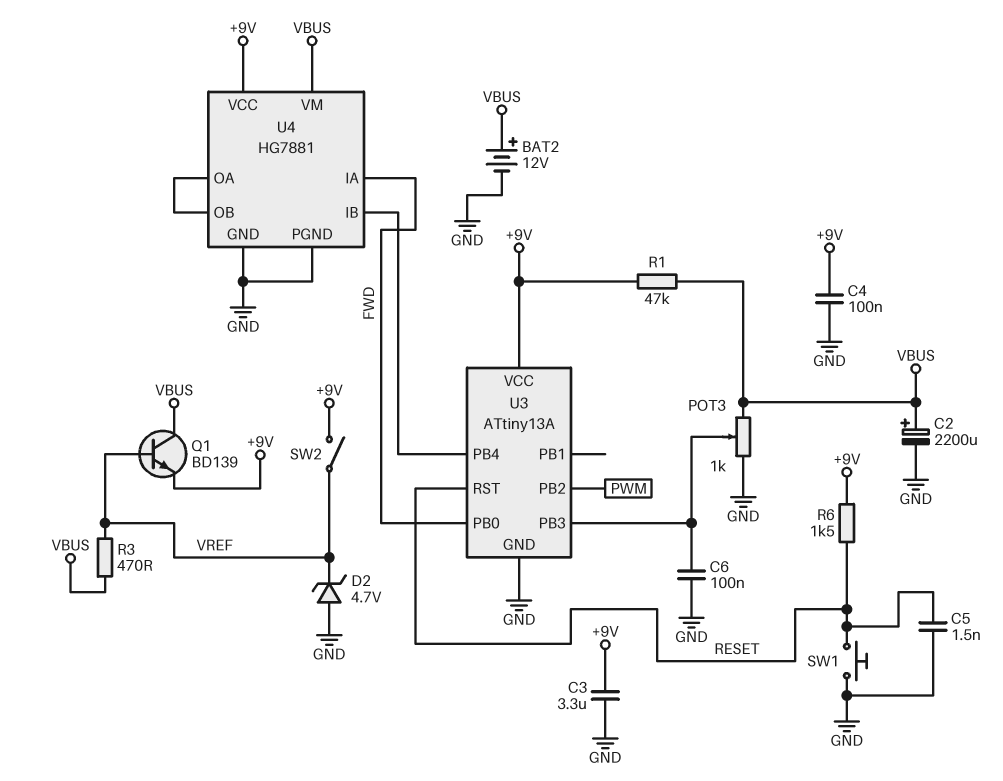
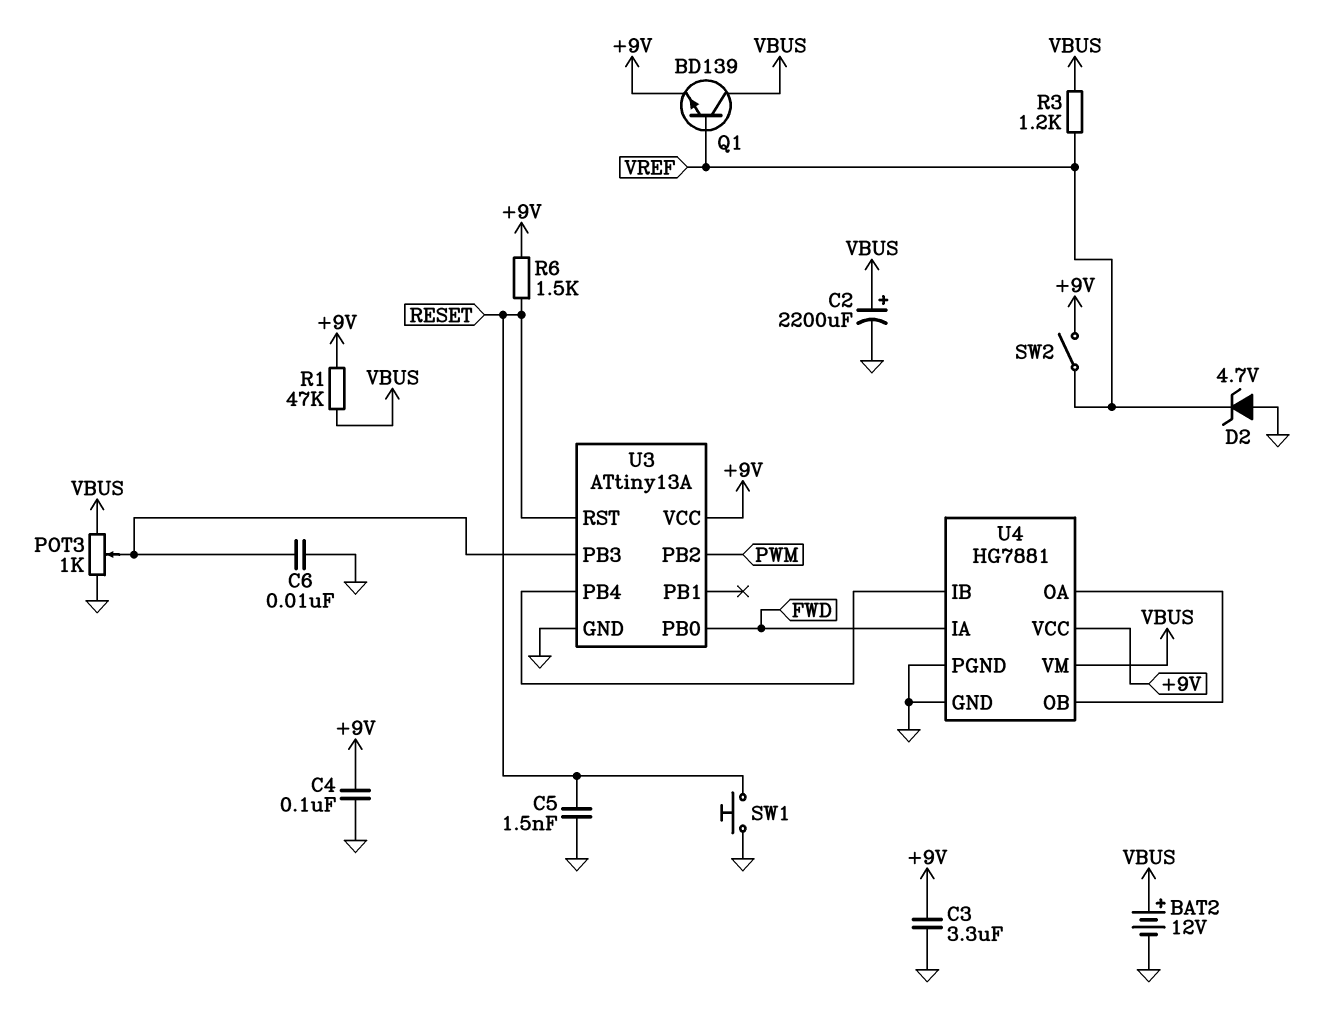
C6: 100nF (GND, U3/PB3) -> 10nF (GND, U3/PB3)
R3: 470 (VBUS, VREF) -> 1.2k (VBUS, VREF)

